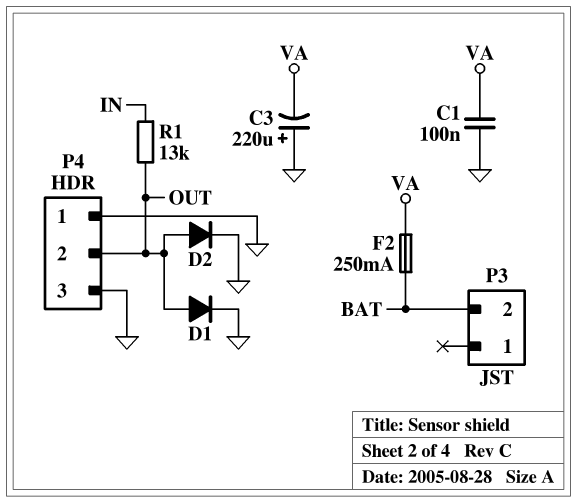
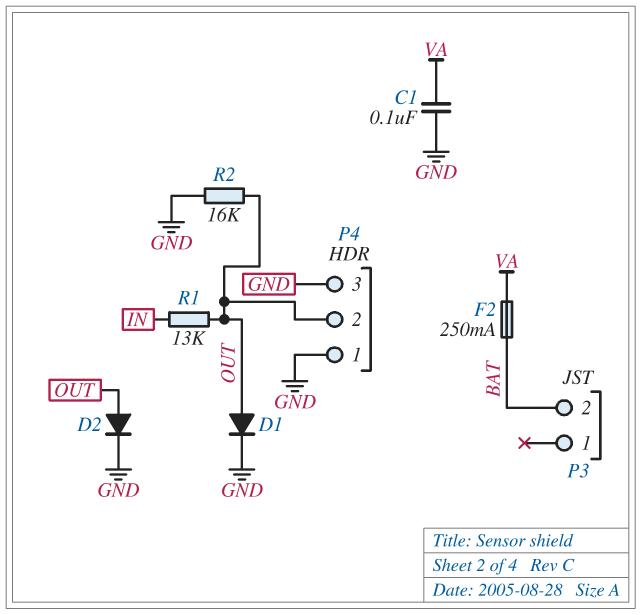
C3: 220uF (plus GND, minus VA) -> none
R2: none -> 16k (GND, OUT)

